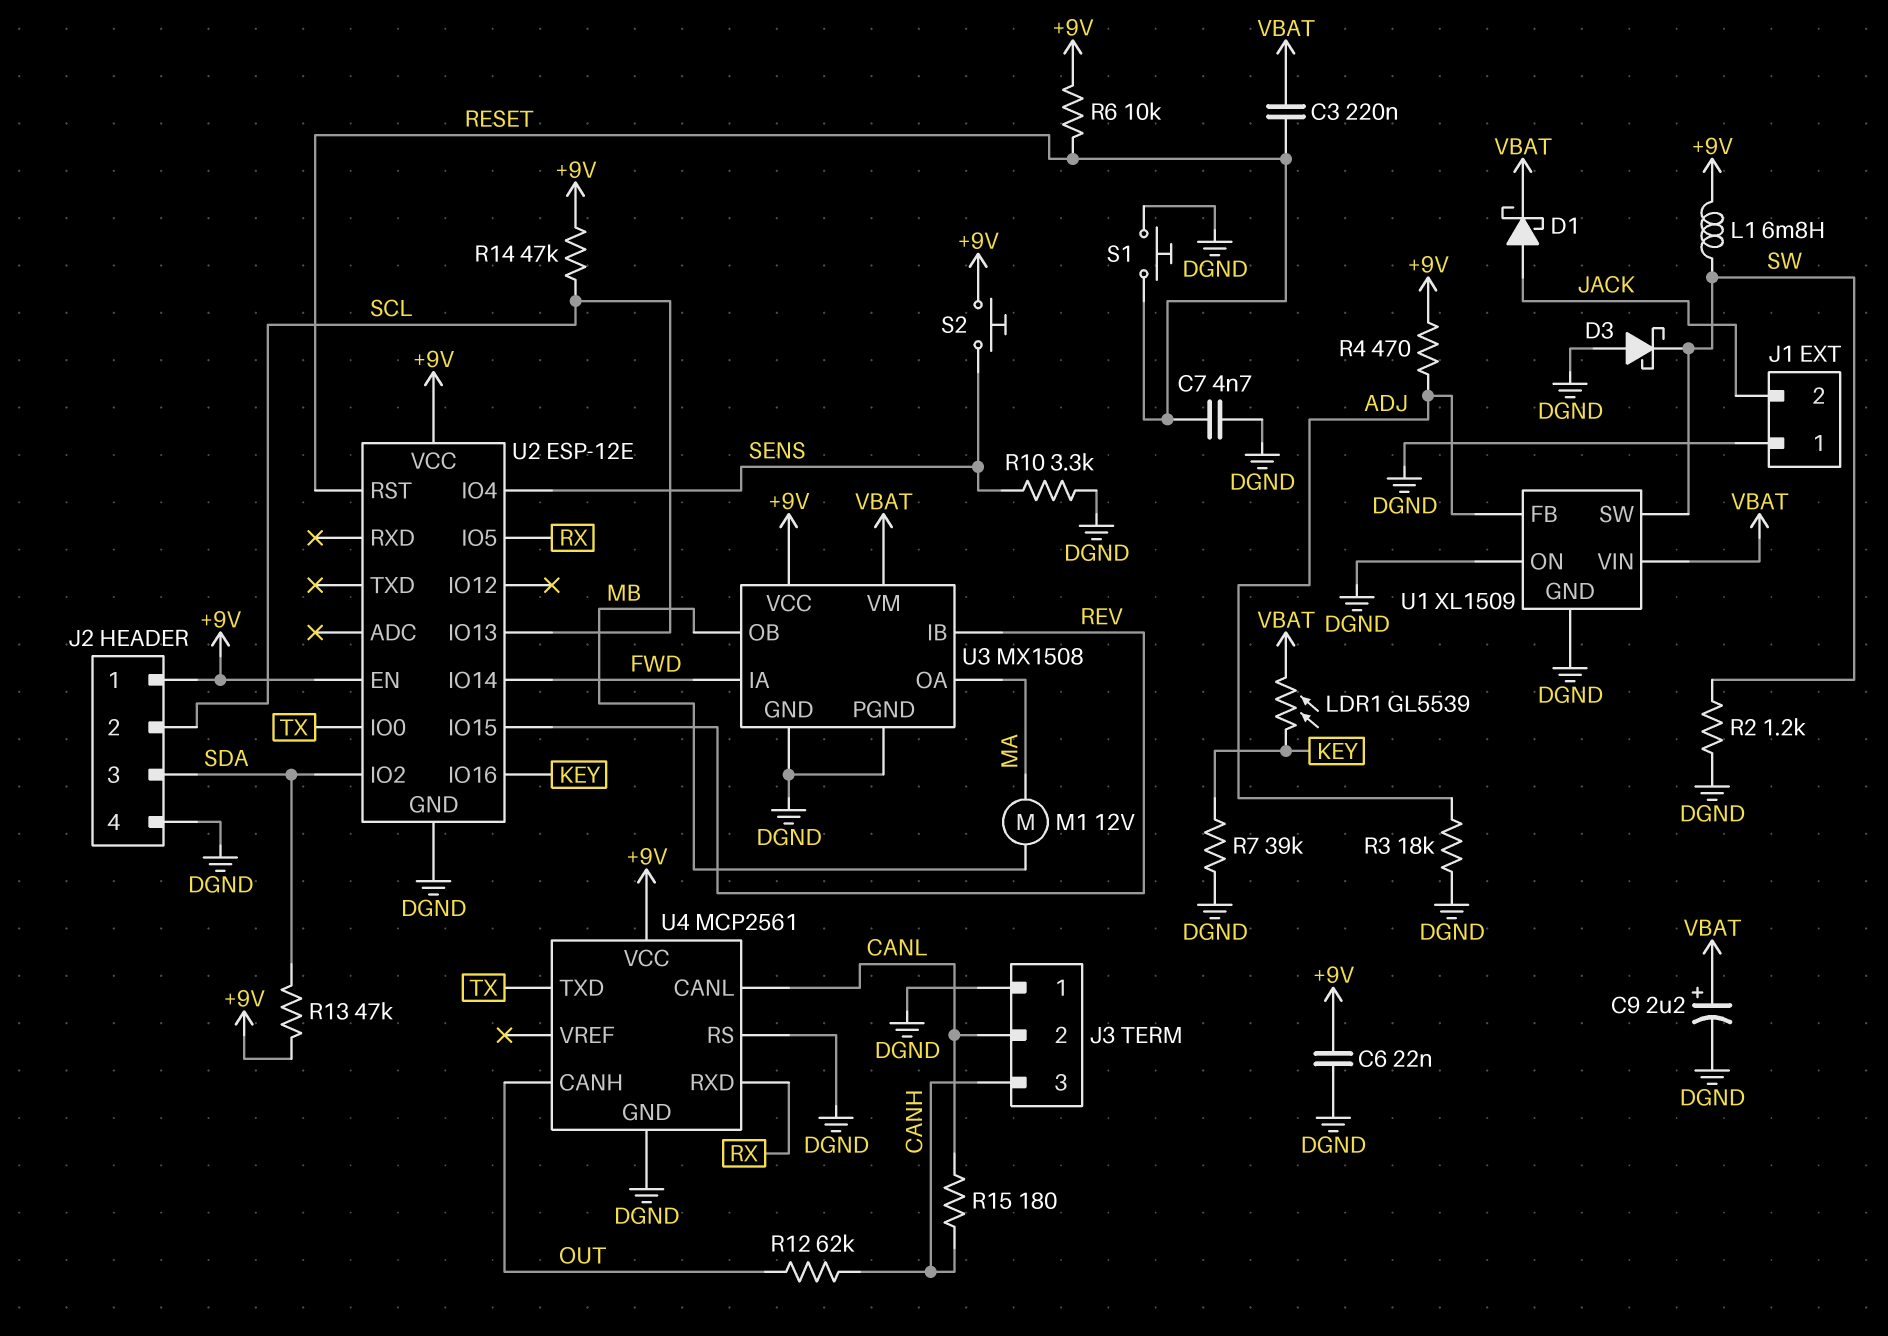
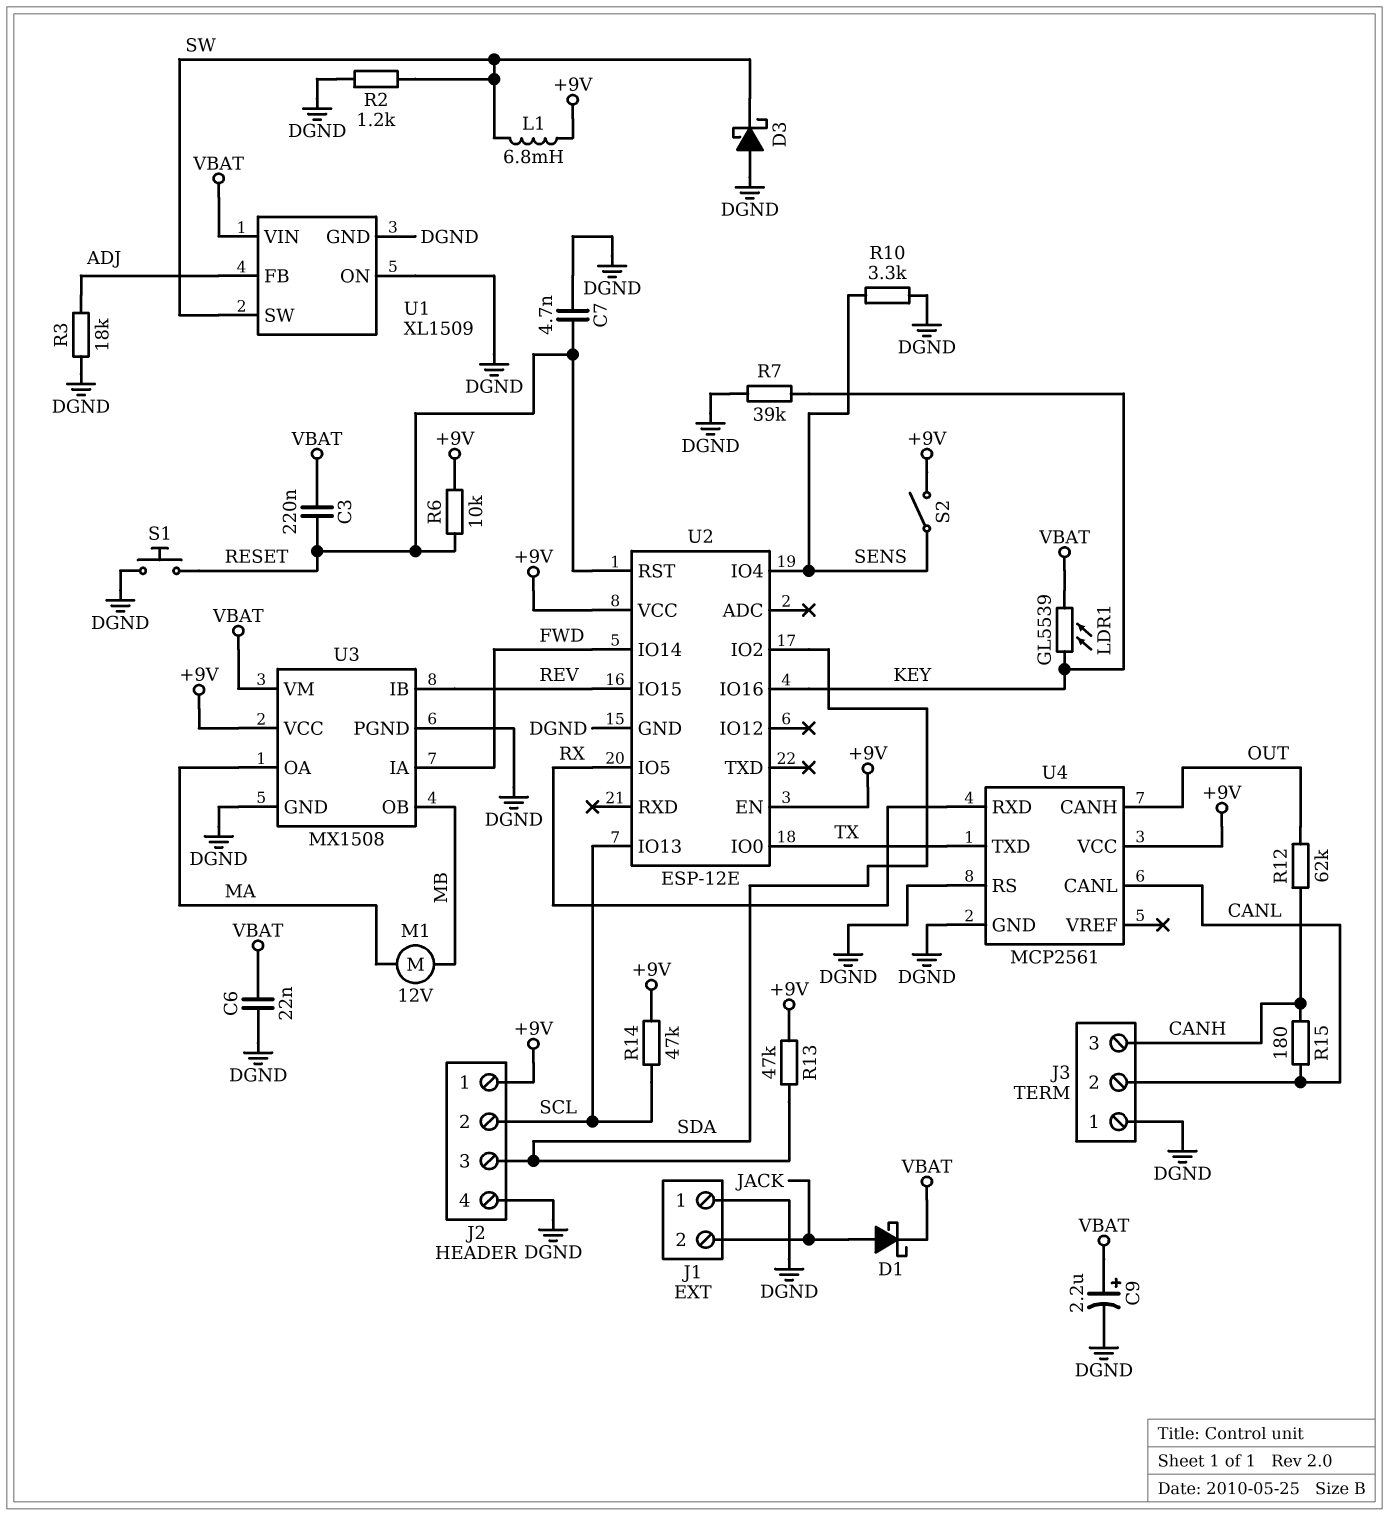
C6: 22nF (+9V, DGND) -> 22nF (DGND, VBAT)
R4: 470 (+9V, ADJ) -> none
S2: button (+9V, SENS) -> switch (+9V, SENS)

